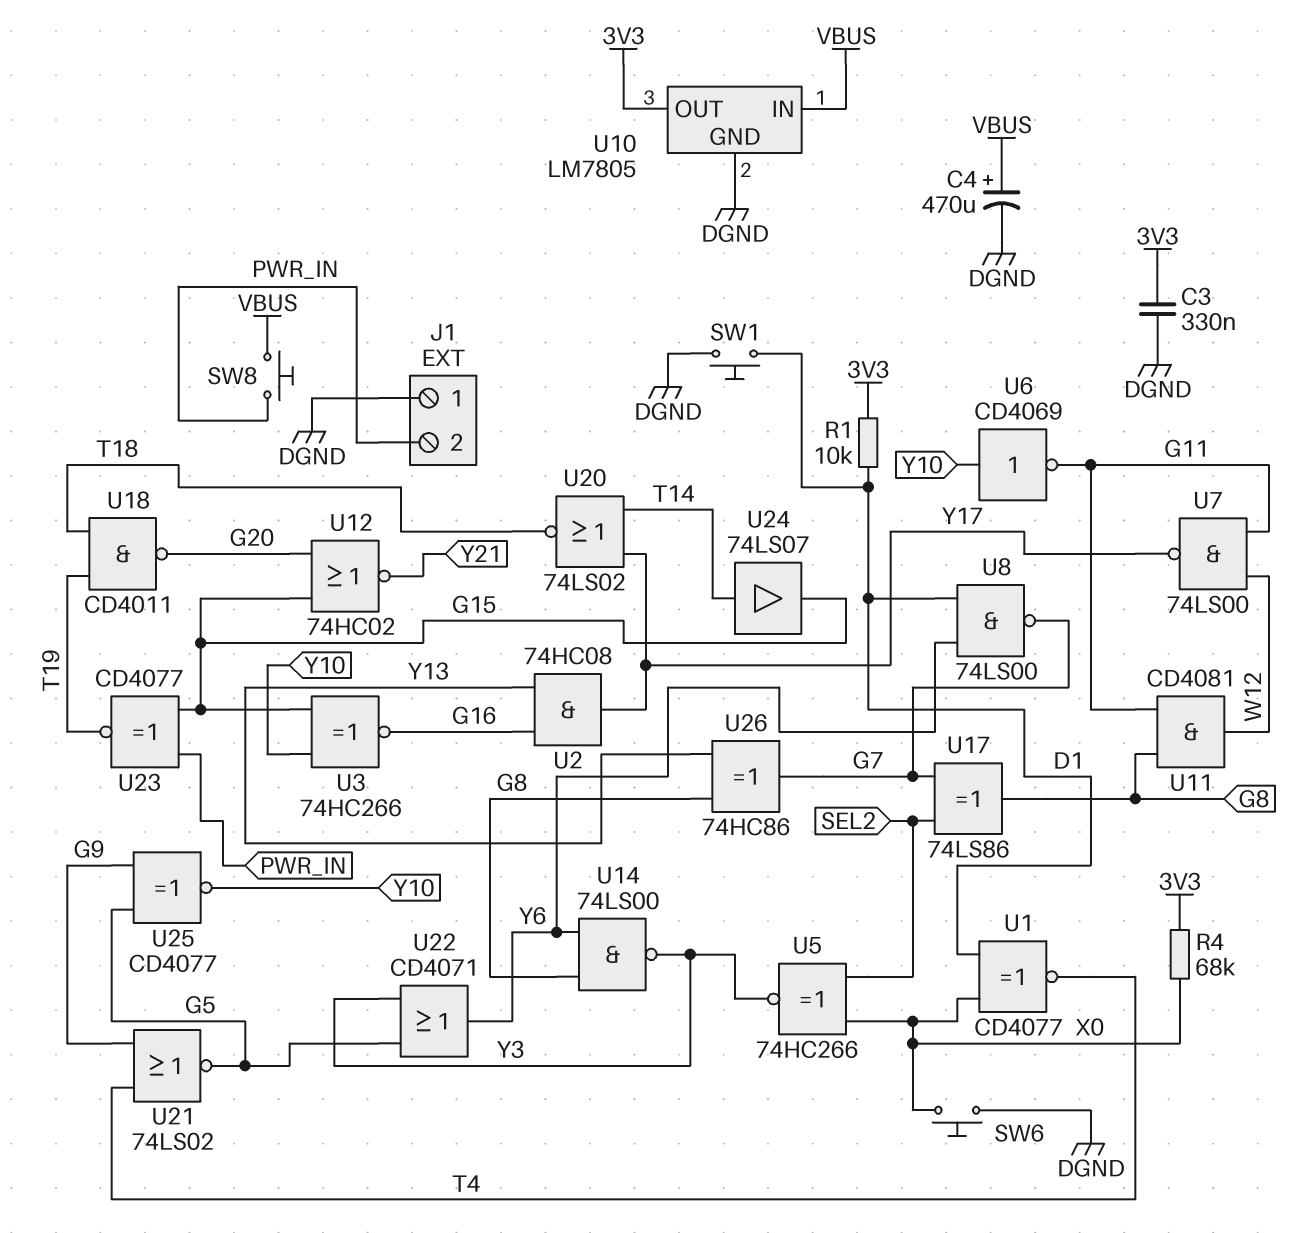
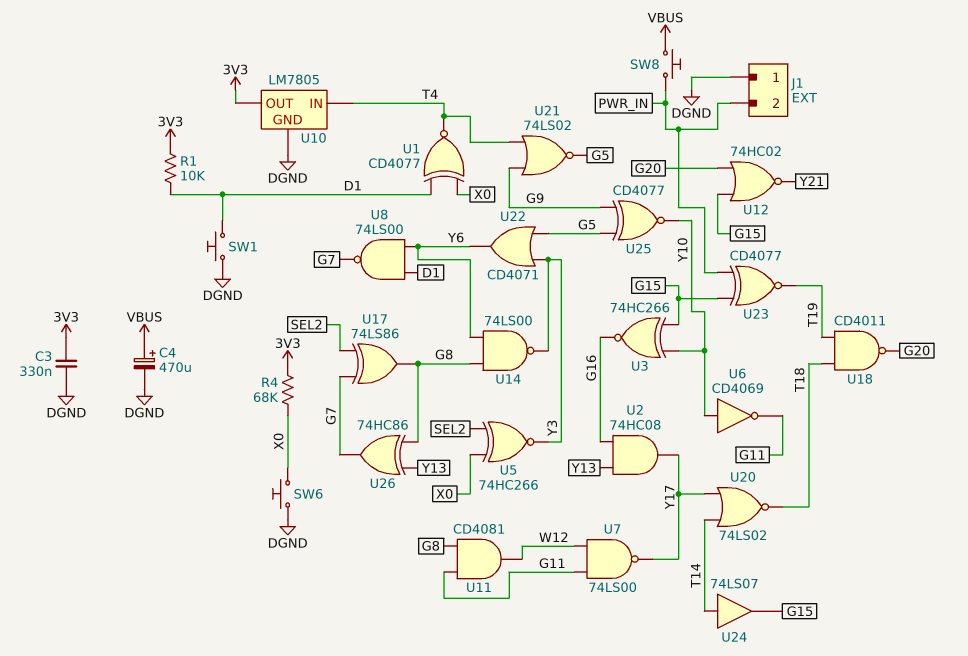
U10 pin IN: VBUS -> T4

